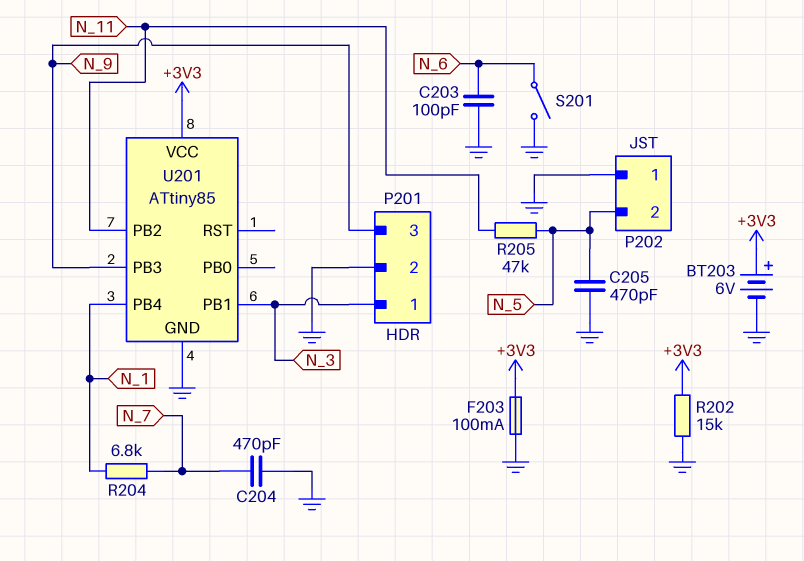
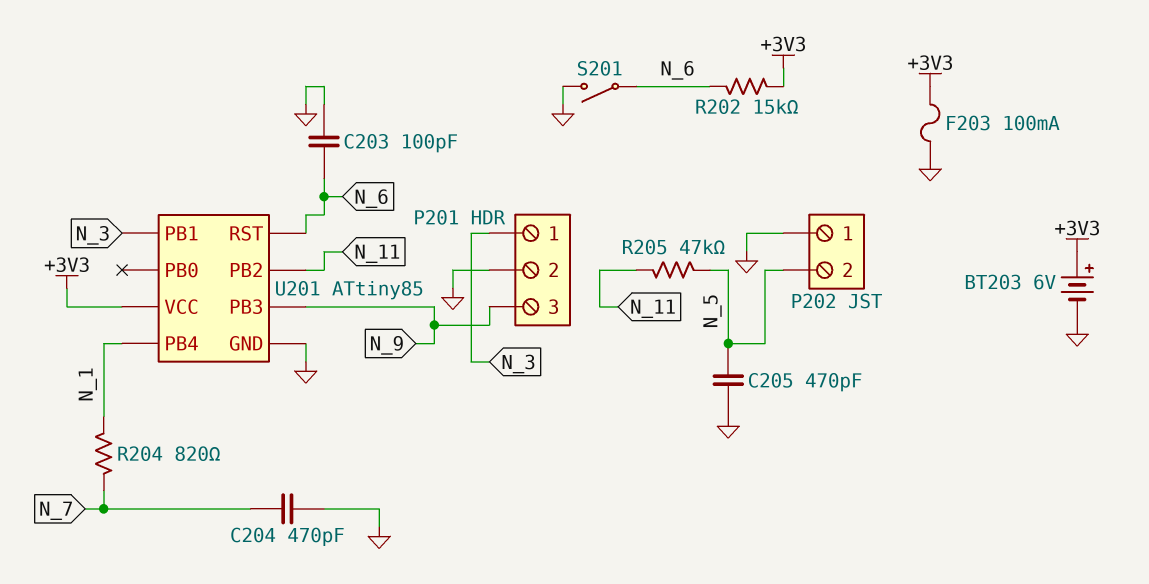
R202: 15k (+3V3, GND) -> 15k (+3V3, N_6)
R204: 6.8k (N_1, N_7) -> 820 (N_1, N_7)
U201 pin RST: none -> N_6

